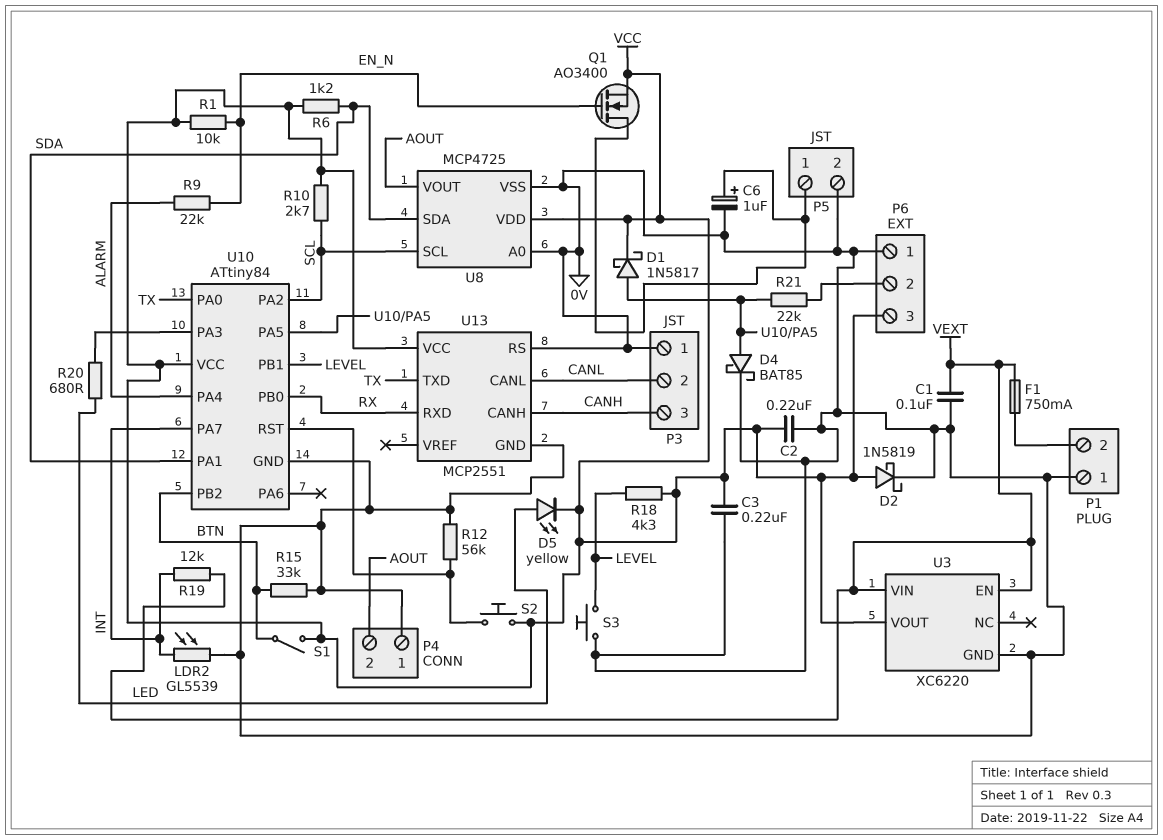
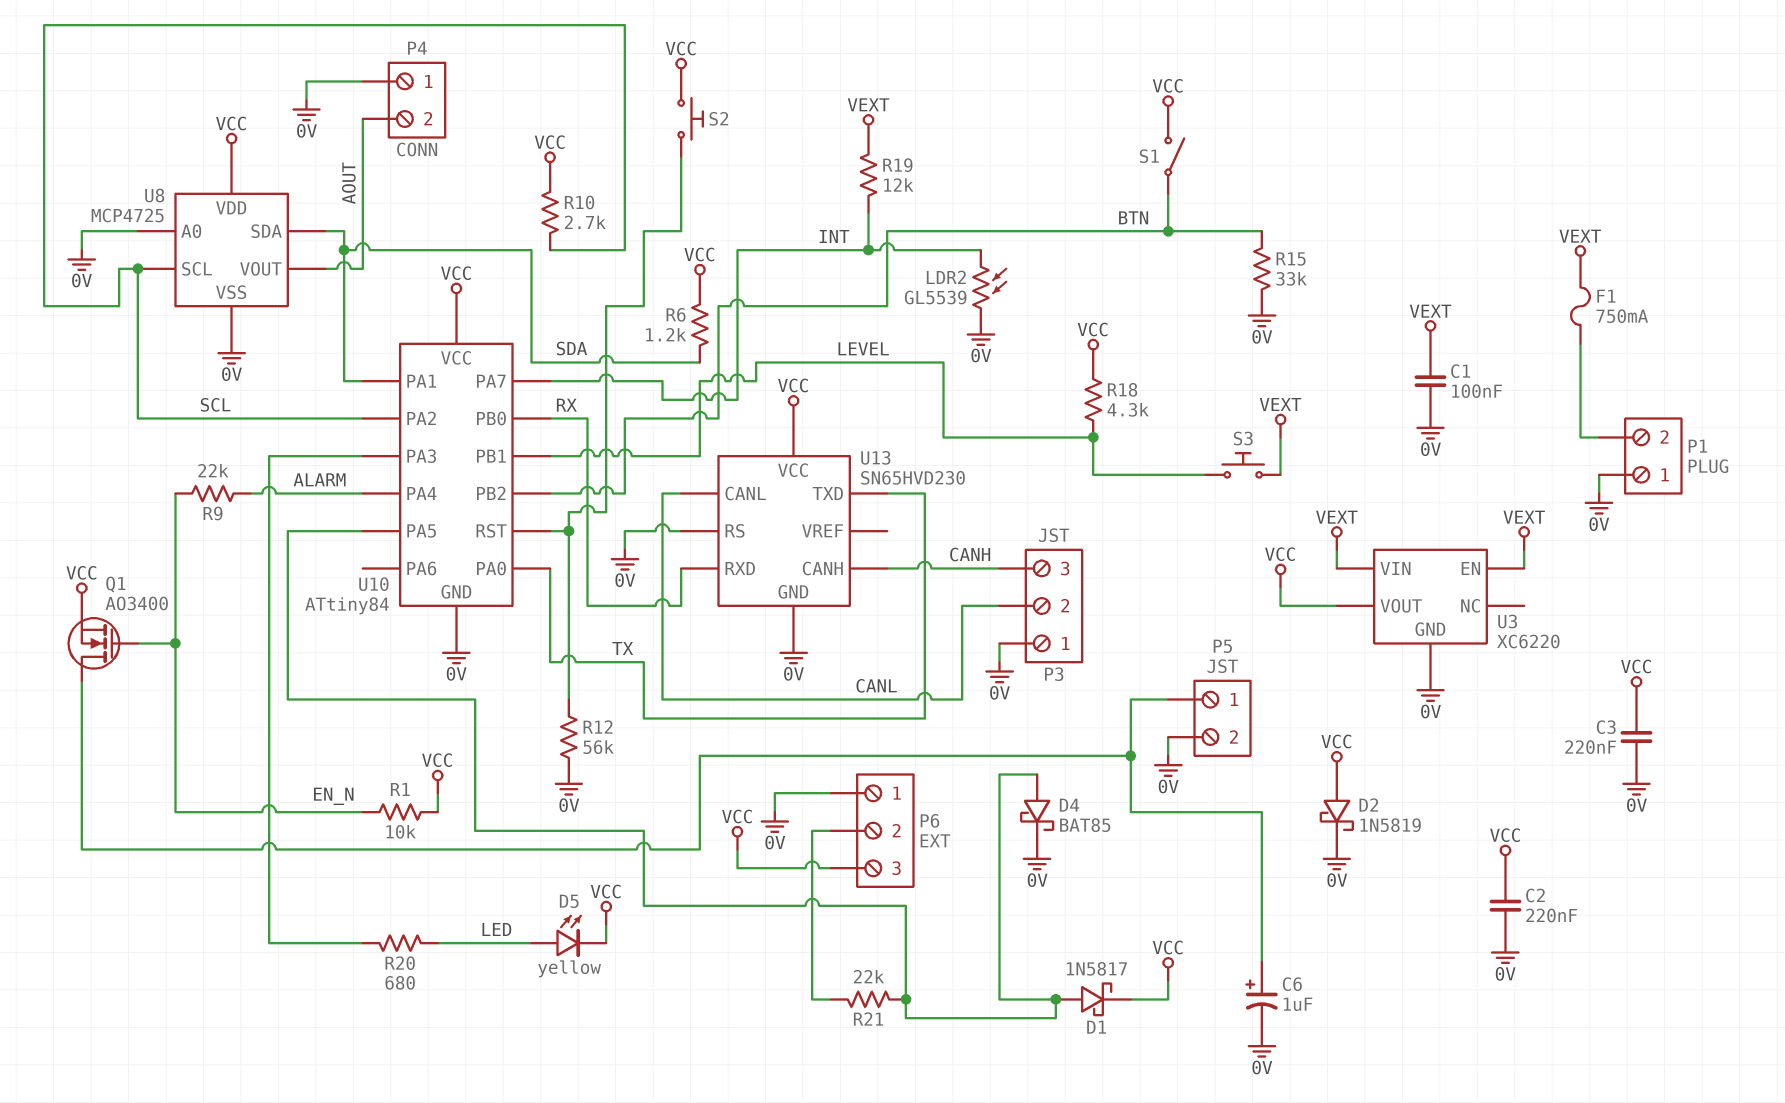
S3: button (0V, LEVEL) -> button (LEVEL, VEXT)
U13: MCP2551 -> SN65HVD230

